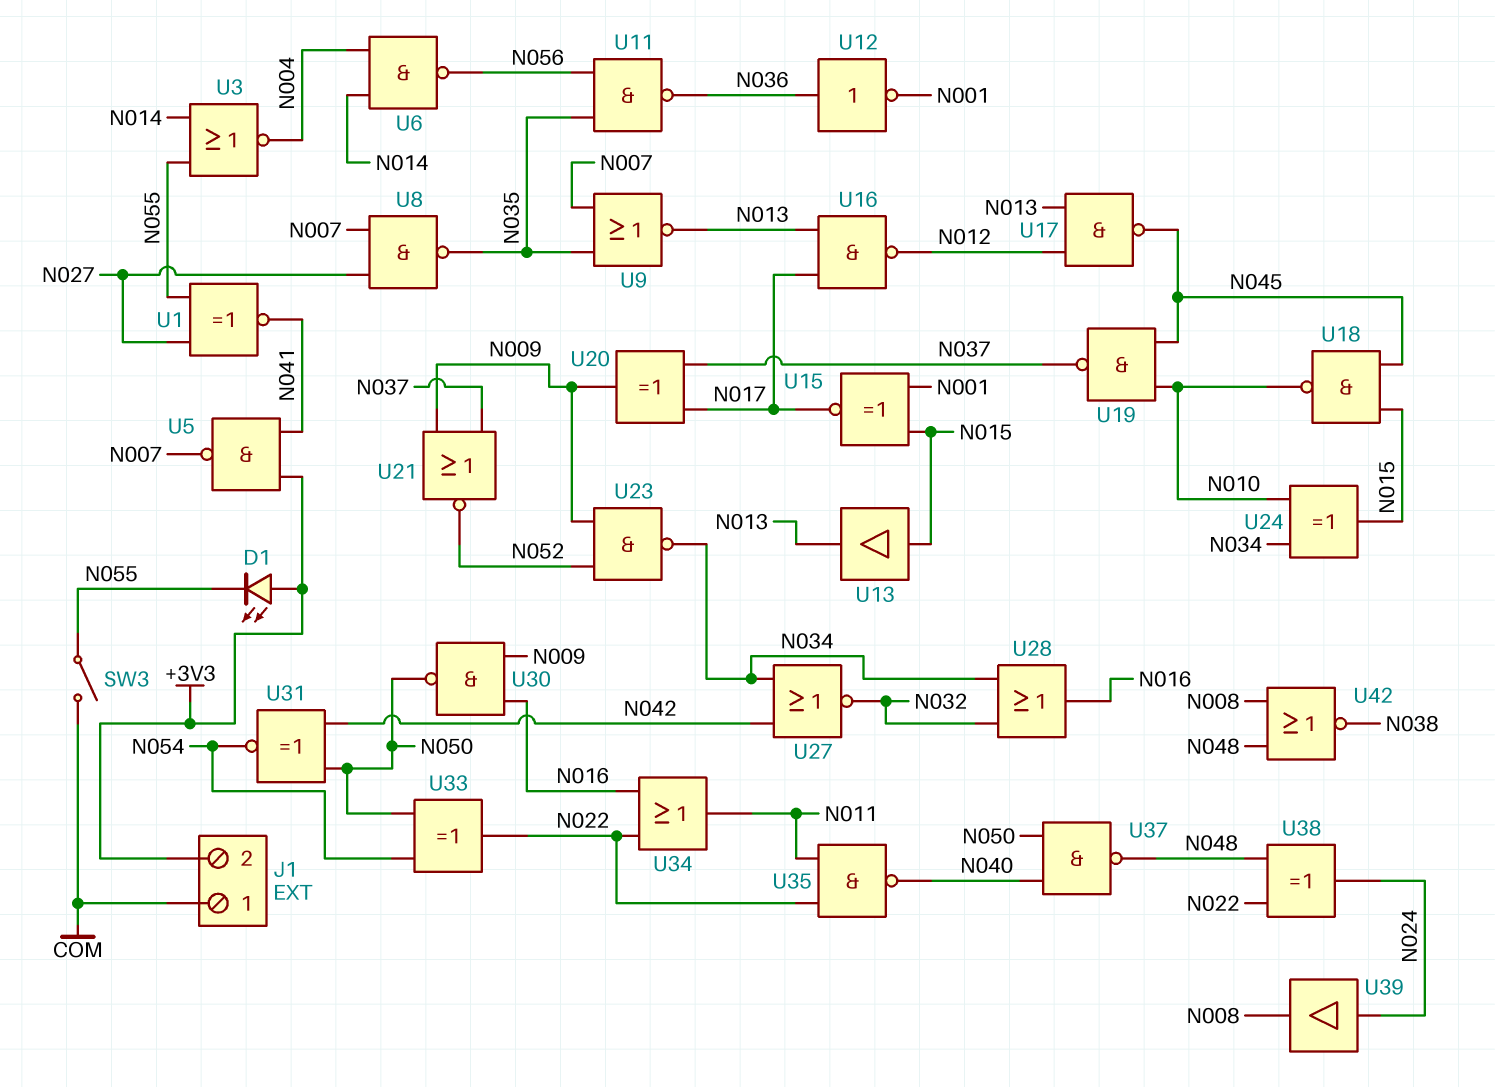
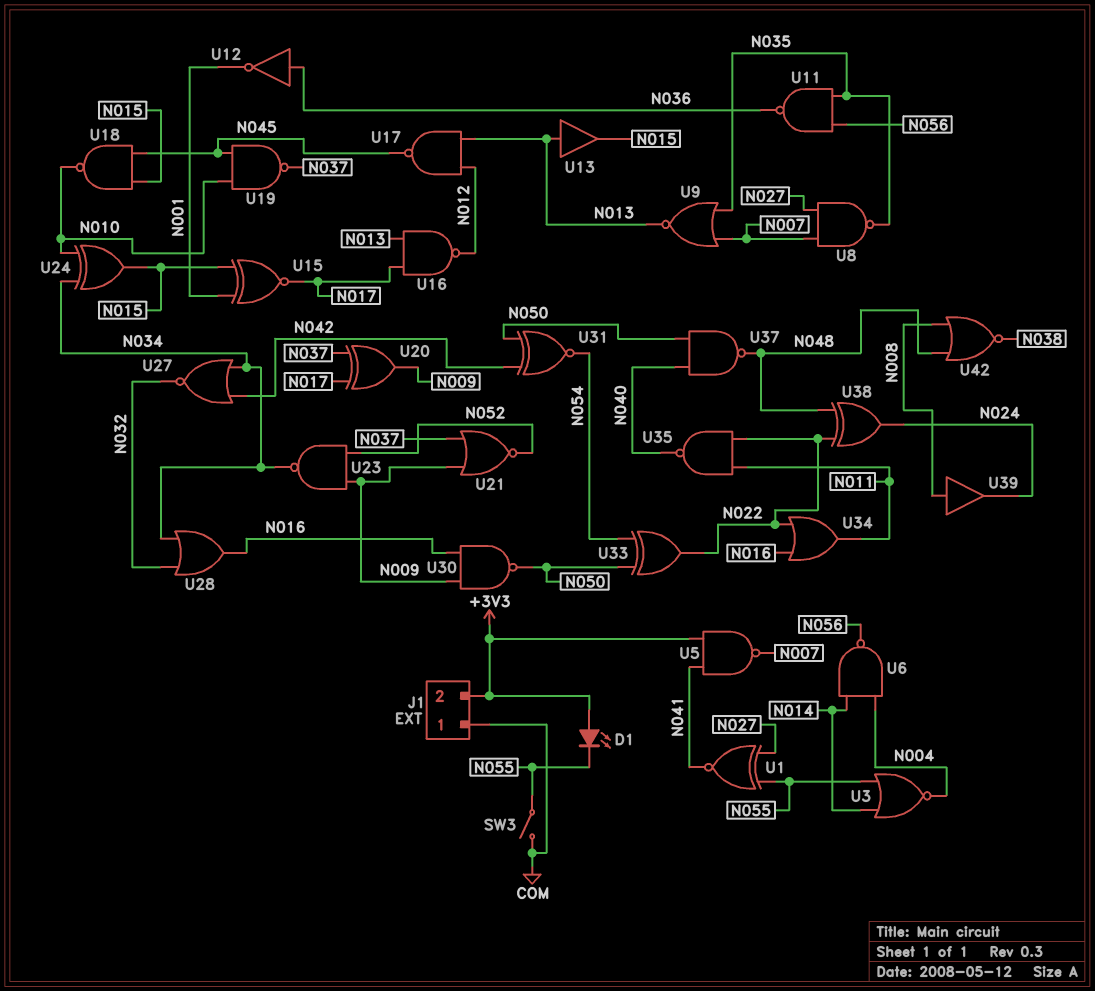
U13: buffer (in N015, out N013) -> buffer (in N013, out N015)
U39: buffer (in N024, out N008) -> buffer (in N008, out N024)

